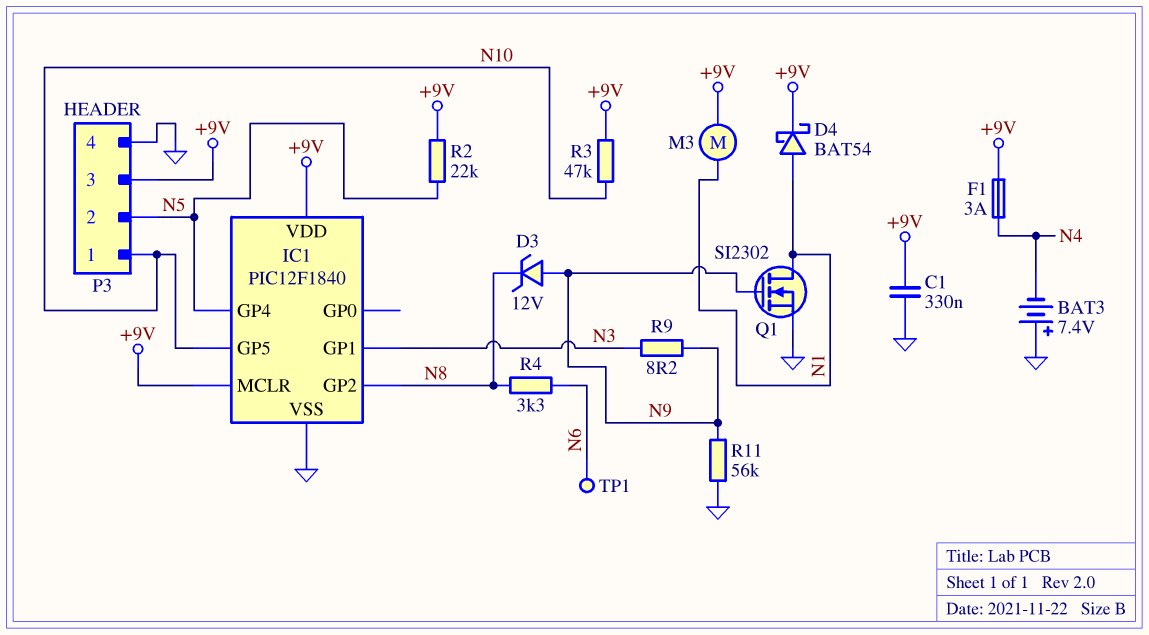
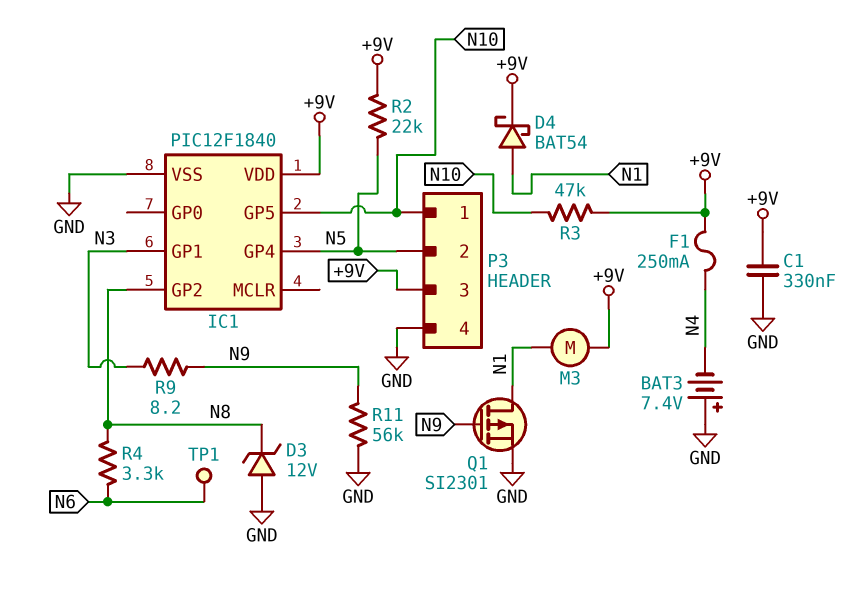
D3: zener 12V (A N9, K N8) -> zener 12V (A GND, K N8)
F1: 3A (+9V, N4) -> 250mA (+9V, N4)
IC1 pin MCLR: +9V -> none
Q1: NMOS SI2302 (G N9, D N1, S GND) -> PMOS SI2301 (G N9, D N1, S GND)

